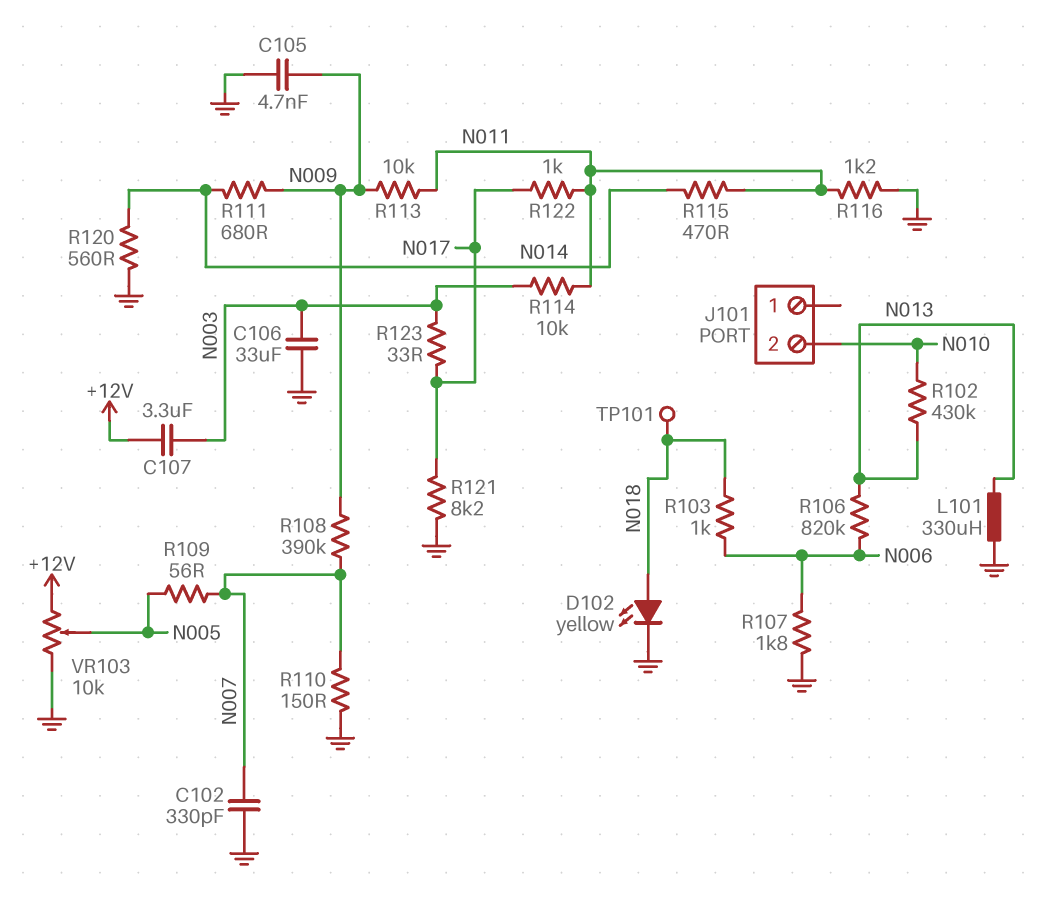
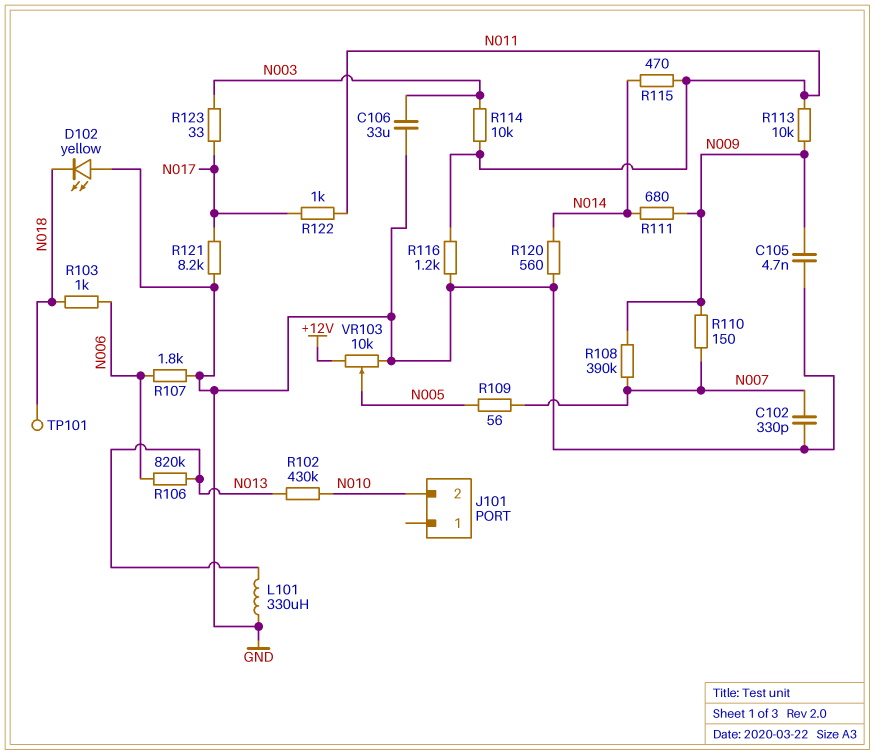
C107: 3.3uF (+12V, N003) -> none
D102: LED yellow (A N018, K GND) -> LED yellow (A GND, K N018)
R110: 150 (GND, N007) -> 150 (N007, N009)

